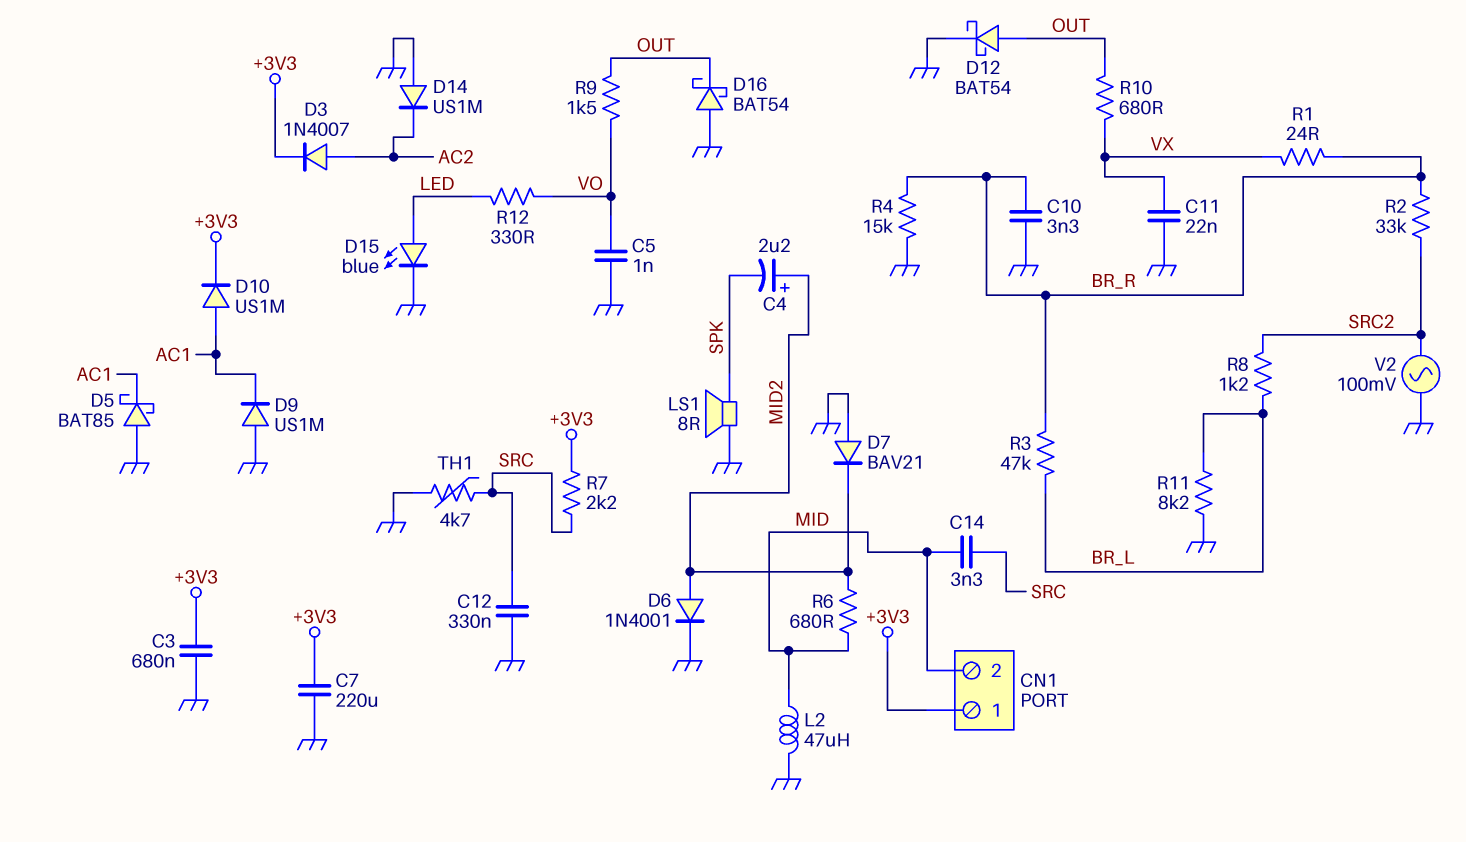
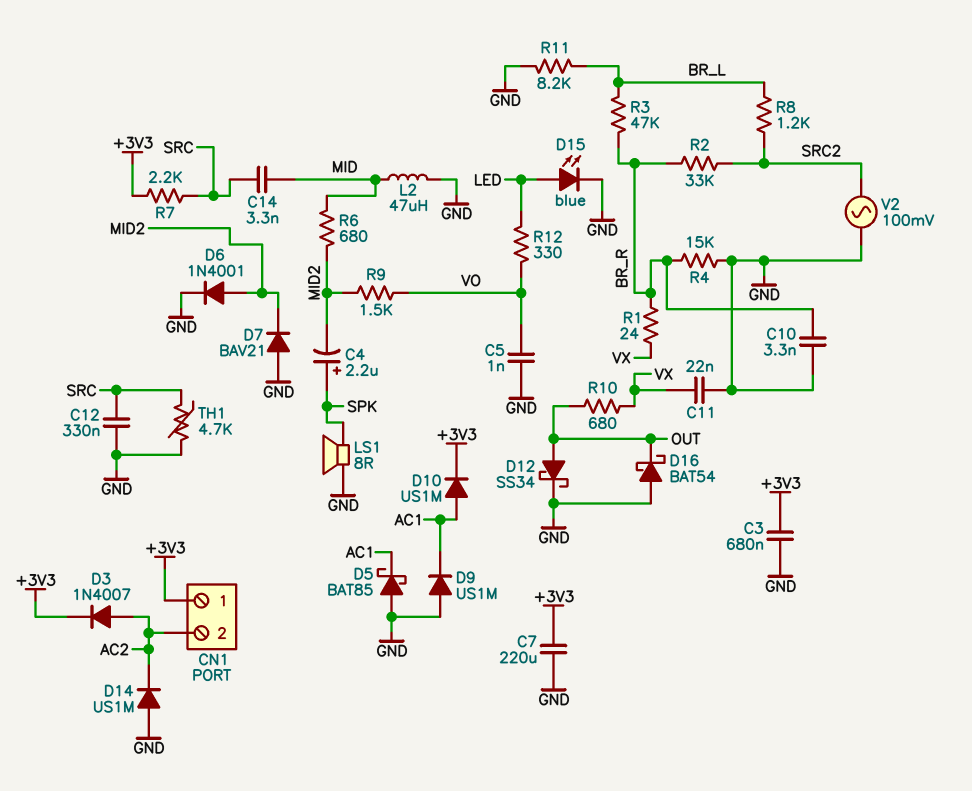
C4: 2.2uF (plus MID2, minus SPK) -> 2.2uF (plus SPK, minus MID2)
CN1 pin 2: MID -> AC2
D12: schottky BAT54 (A OUT, K GND) -> schottky SS34 (A OUT, K GND)
R9: 1.5k (OUT, VO) -> 1.5k (MID2, VO)

